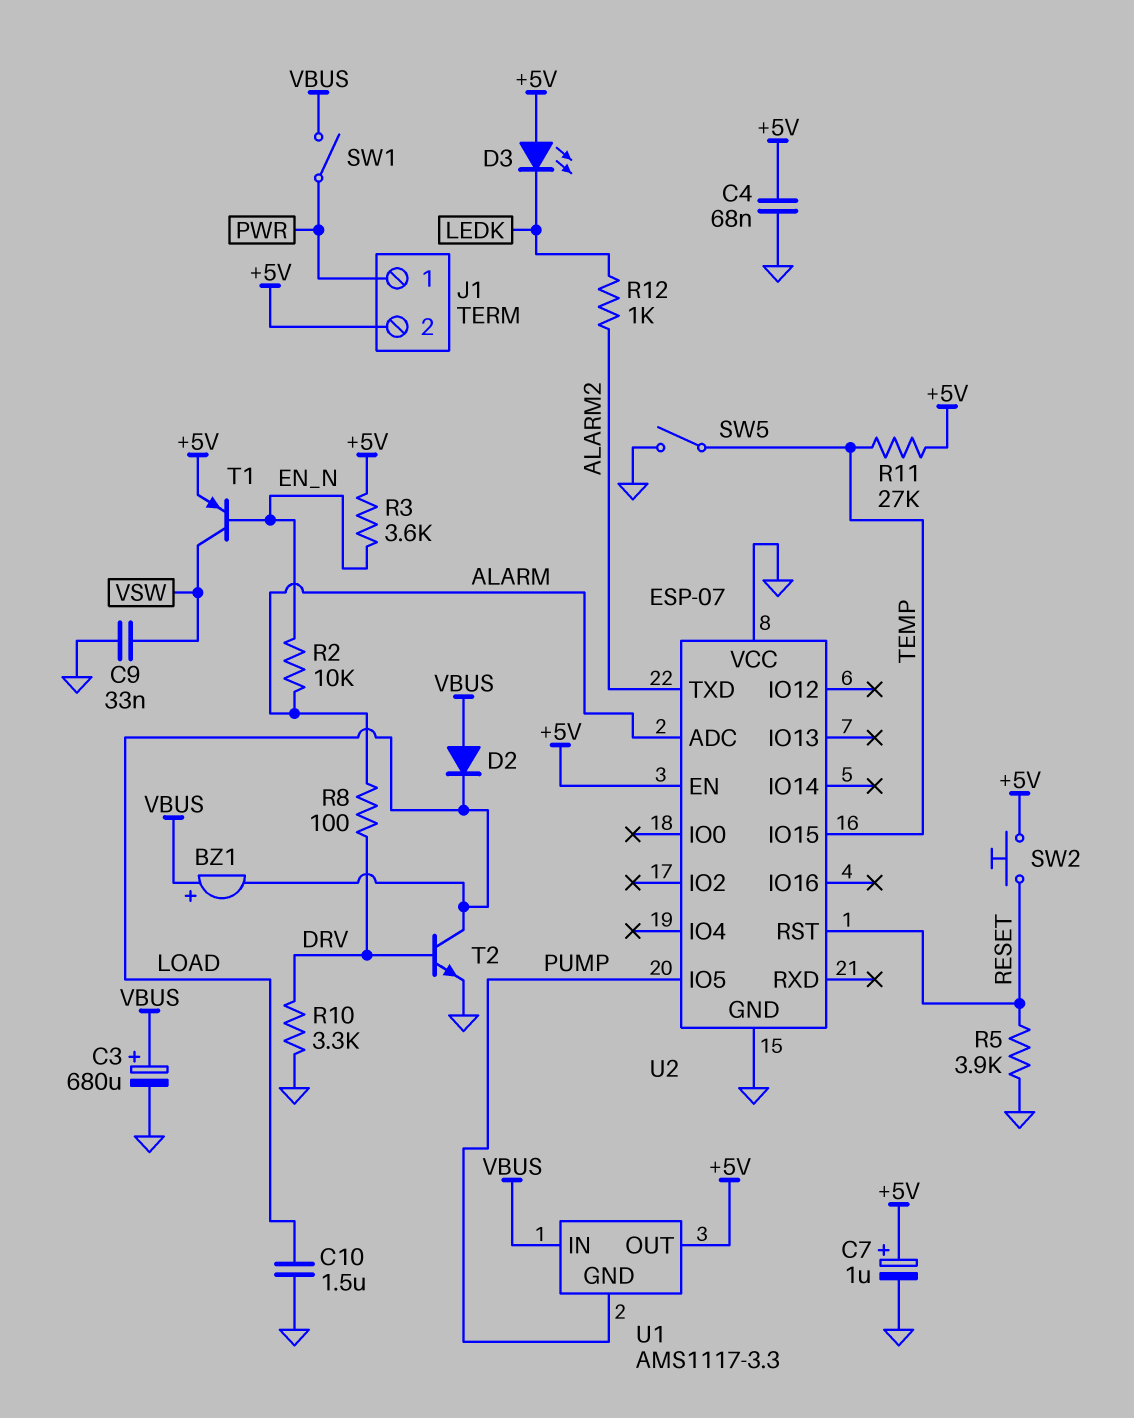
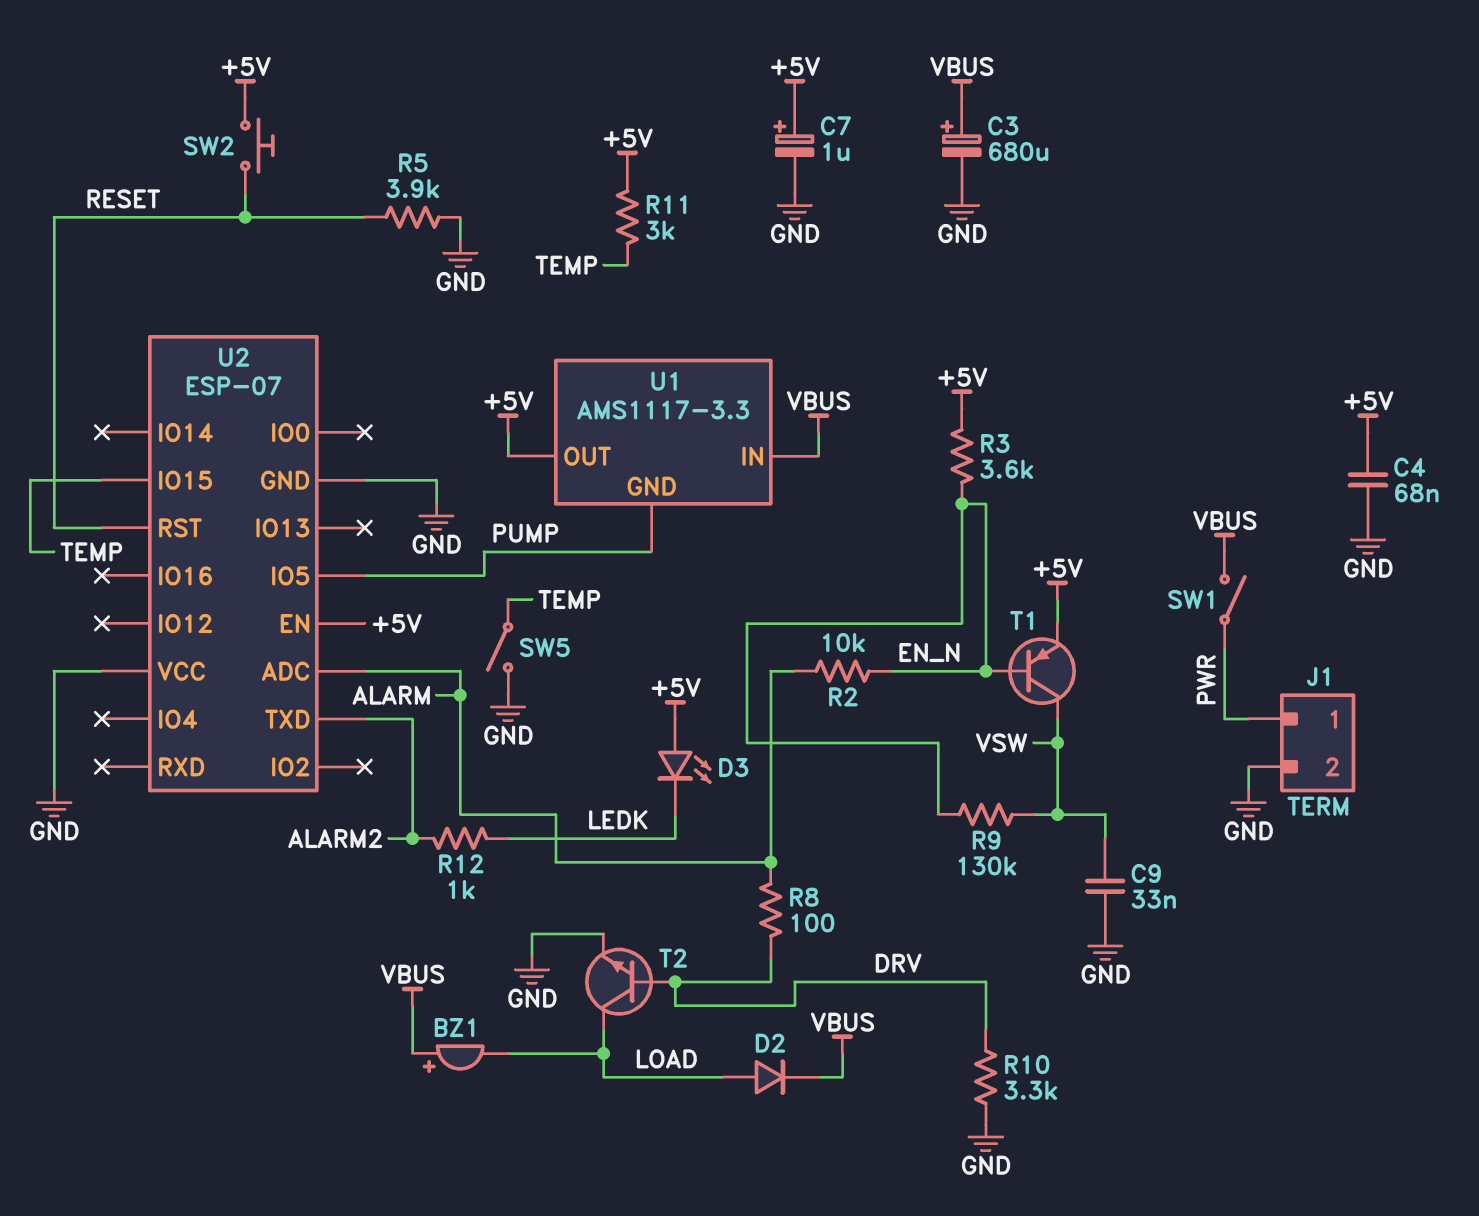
C10: 1.5uF (GND, LOAD) -> none
D2: diode (A VBUS, K LOAD) -> diode (A LOAD, K VBUS)
J1 pin 2: +5V -> GND
R9: none -> 130k (EN_N, VSW)
R11: 27k (+5V, TEMP) -> 3k (+5V, TEMP)

